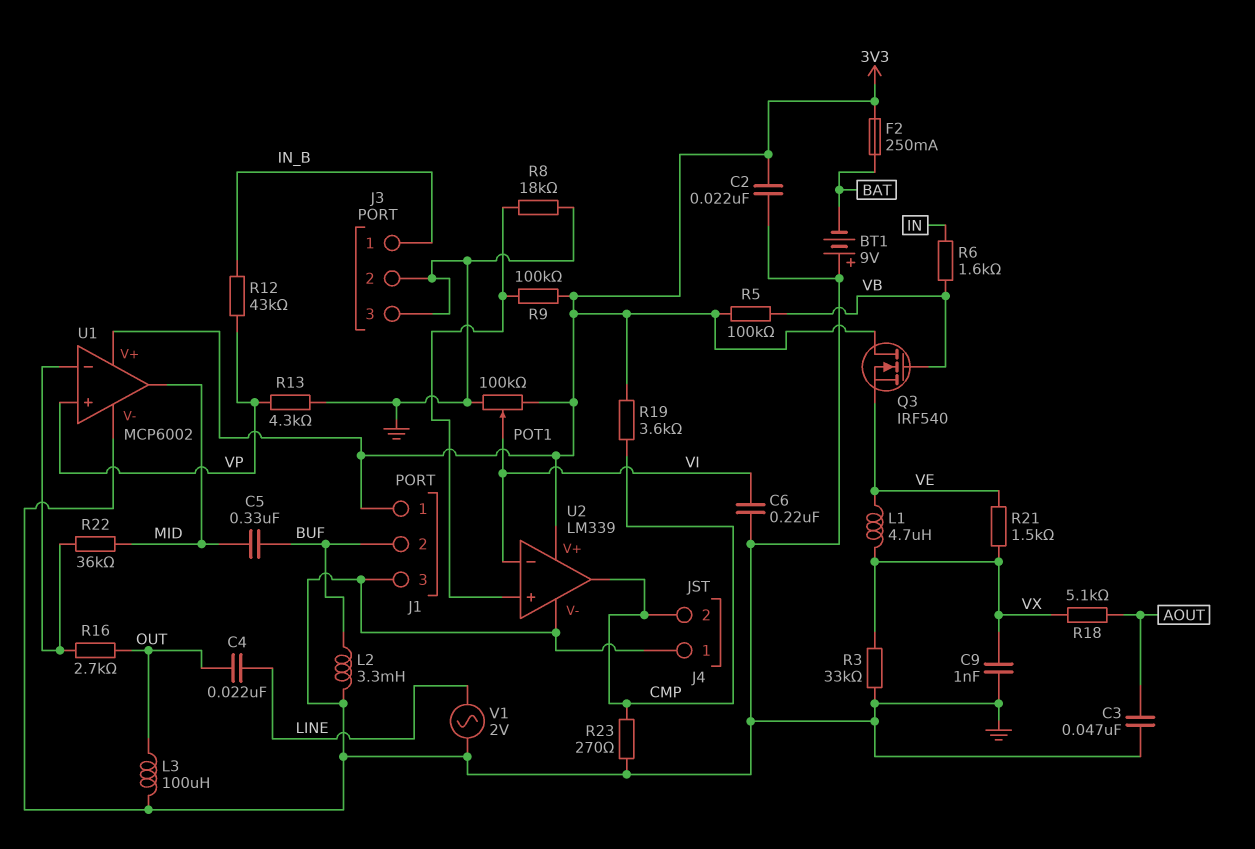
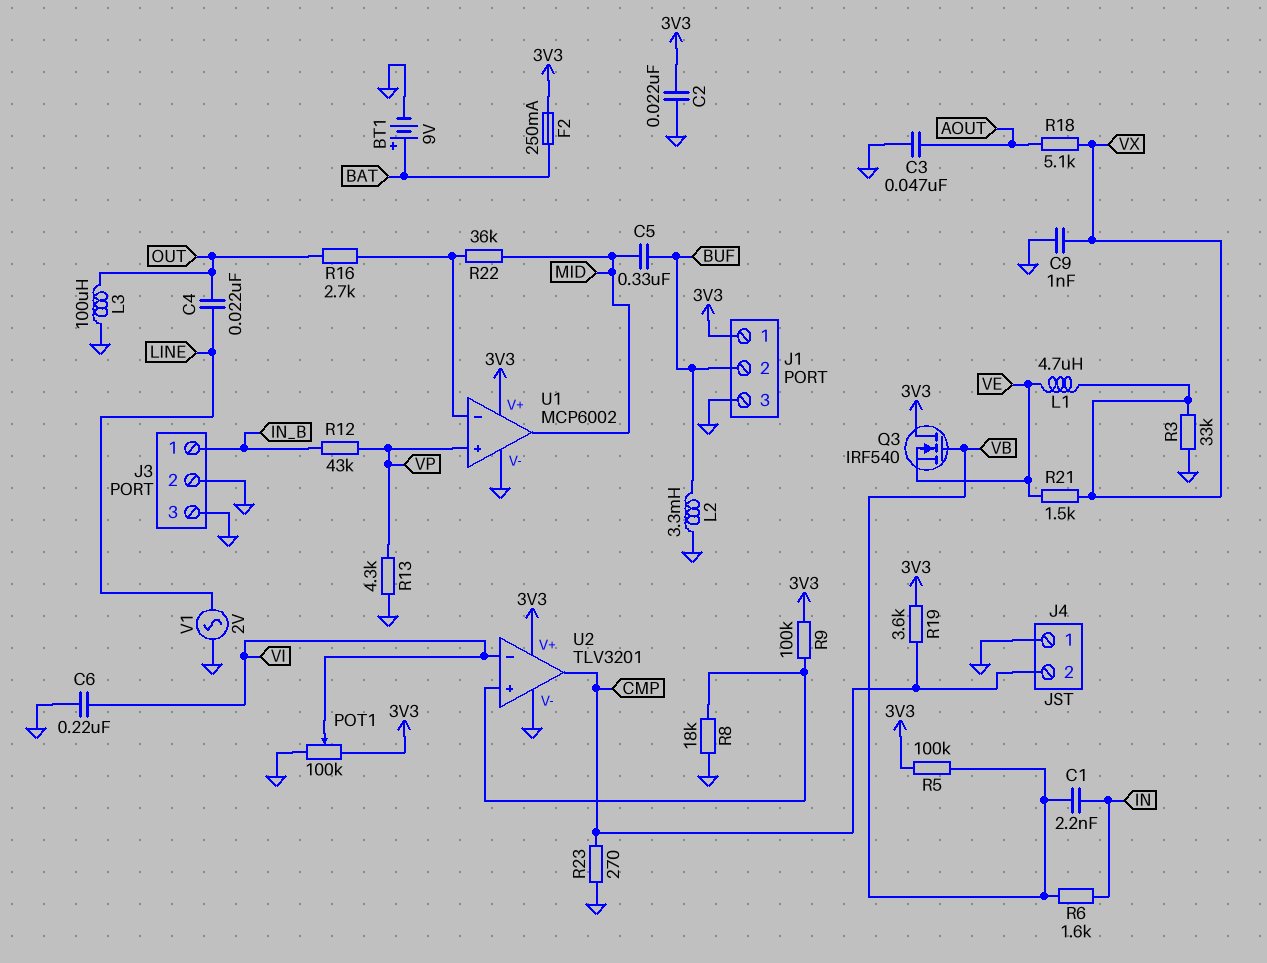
BT1: 9V (plus GND, minus BAT) -> 9V (plus BAT, minus GND)
C1: none -> 2.2nF (IN, VB)
U2: LM339 -> TLV3201

